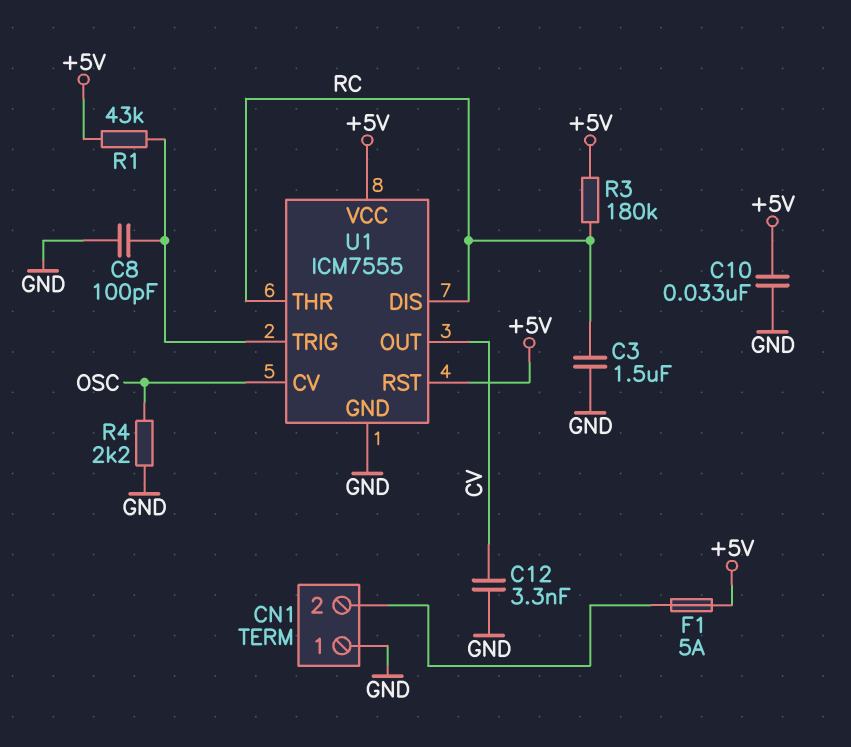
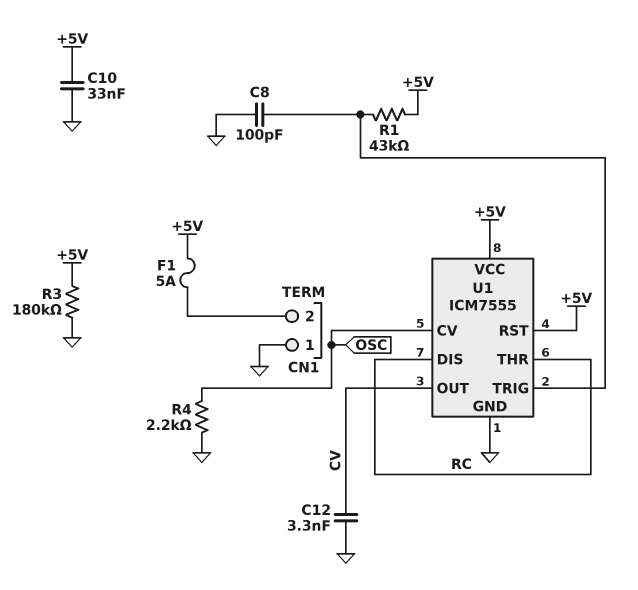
C3: 1.5uF (GND, RC) -> none
R3: 180k (+5V, RC) -> 180k (+5V, GND)

